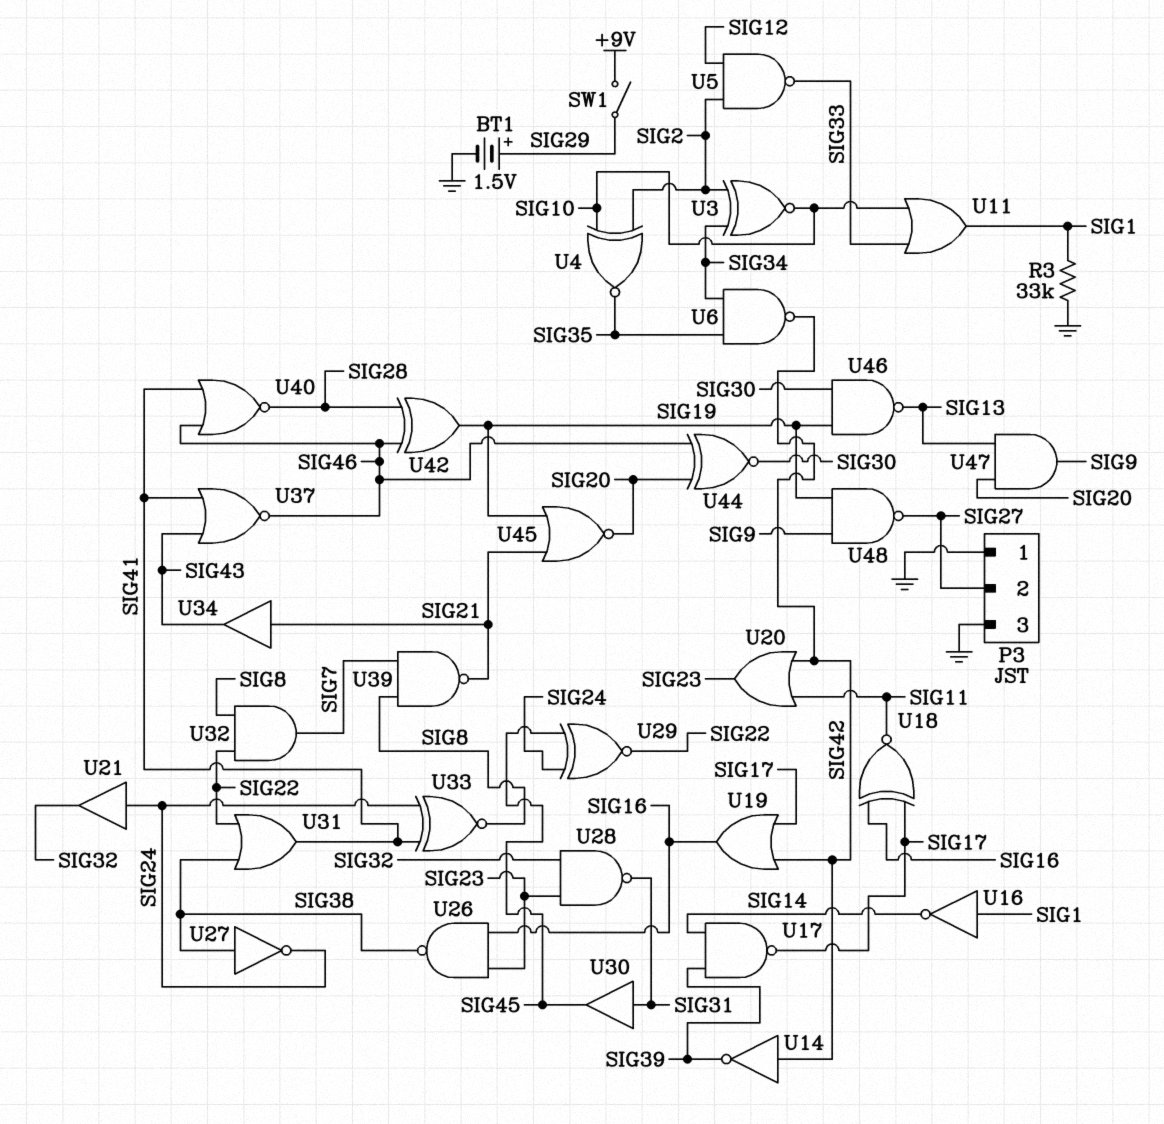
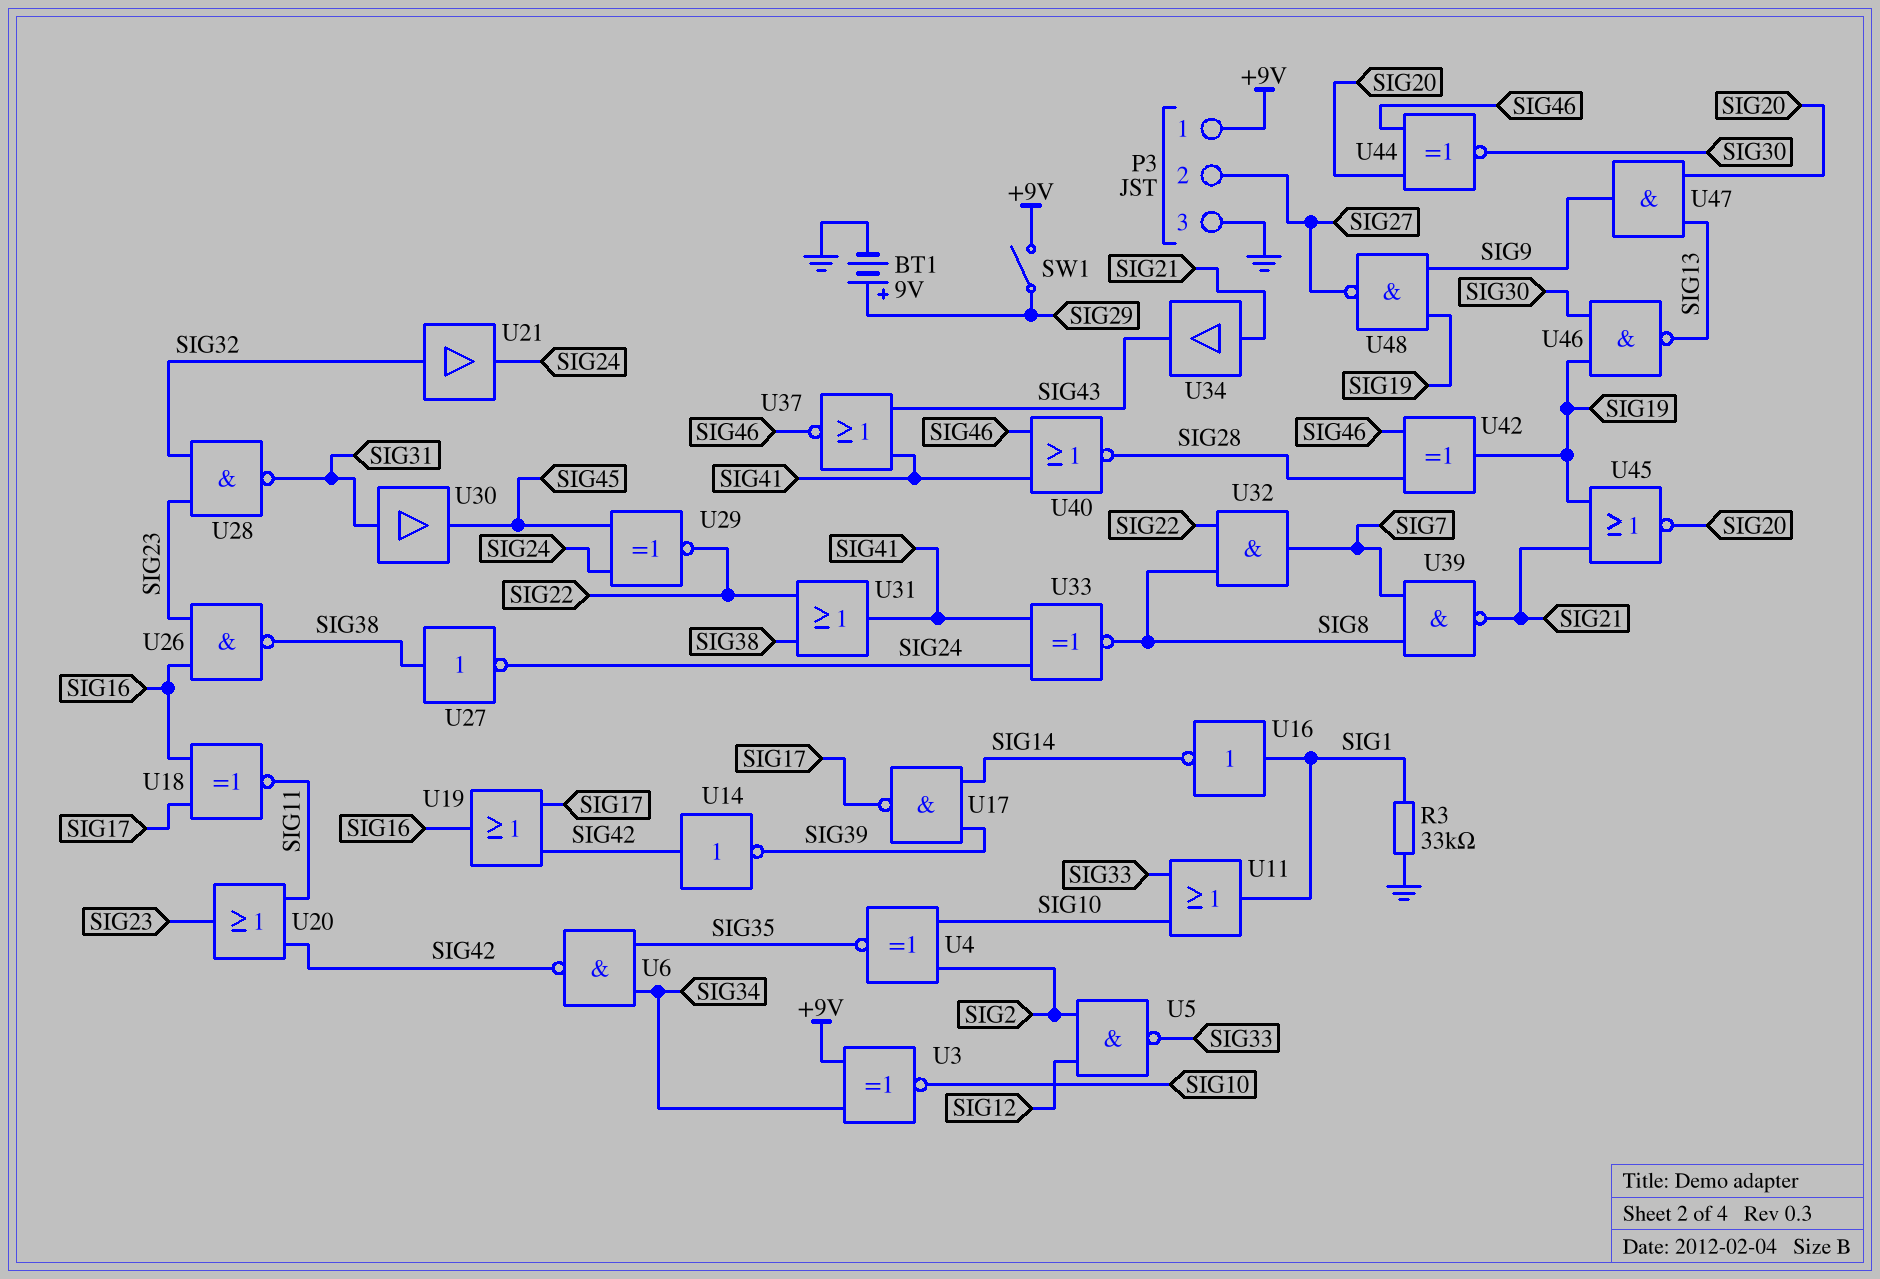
BT1: 1.5V (plus SIG29, minus GND) -> 9V (plus SIG29, minus GND)
P3 pin 1: GND -> +9V
U3: XNOR (in SIG2, in SIG34, out SIG10) -> XNOR (in +9V, in SIG34, out SIG10)
U21: buffer (in SIG24, out SIG32) -> buffer (in SIG32, out SIG24)

